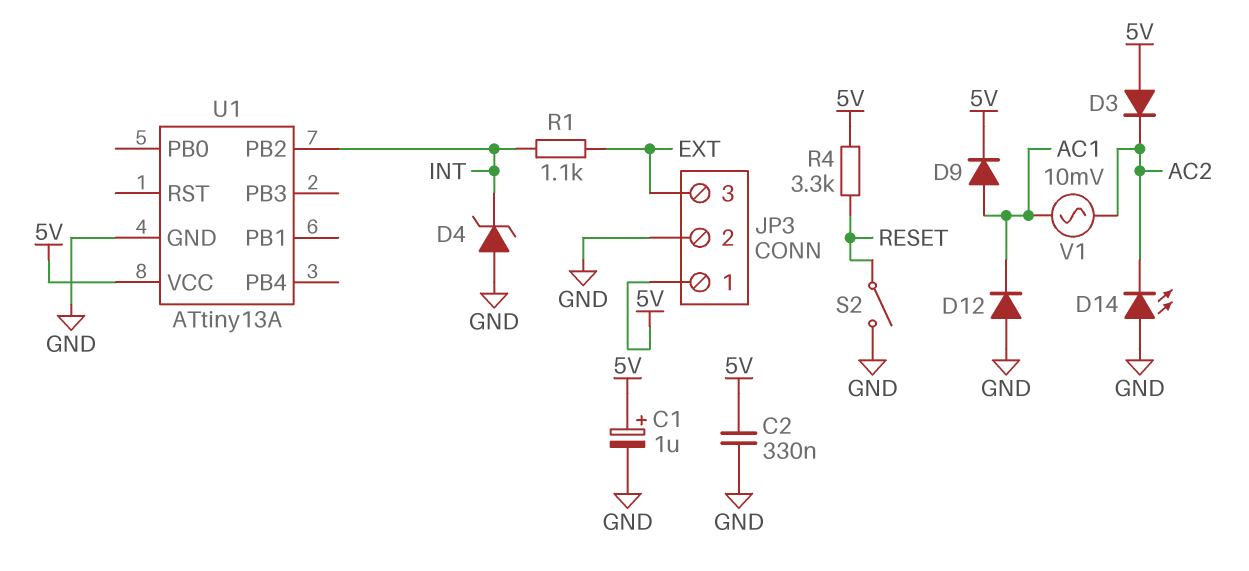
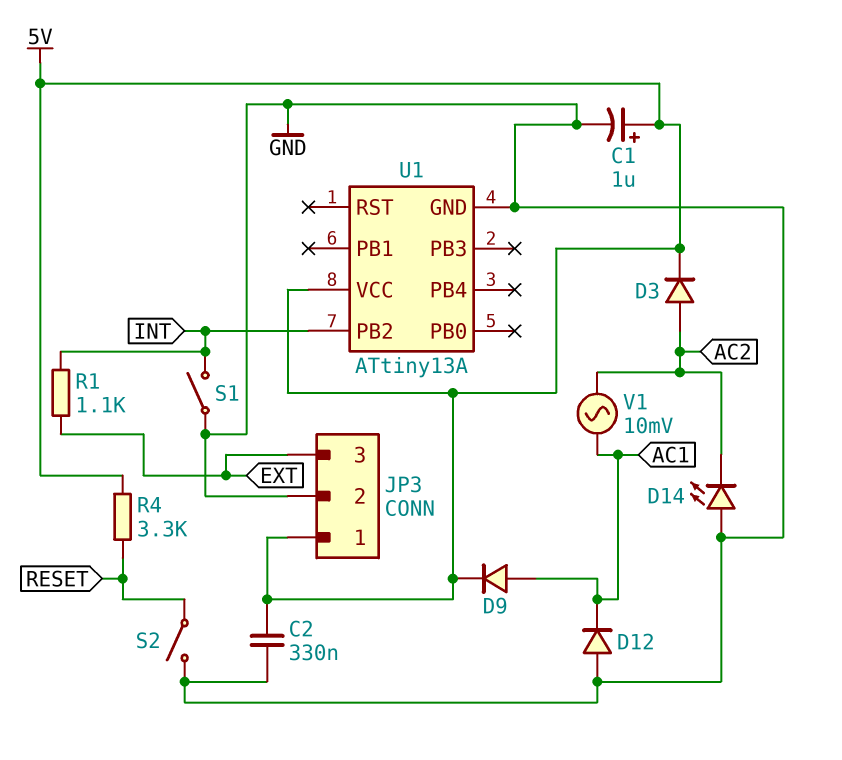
D3: diode (A 5V, K AC2) -> diode (A AC2, K 5V)
D4: zener (A GND, K INT) -> none
S1: none -> switch (GND, INT)

